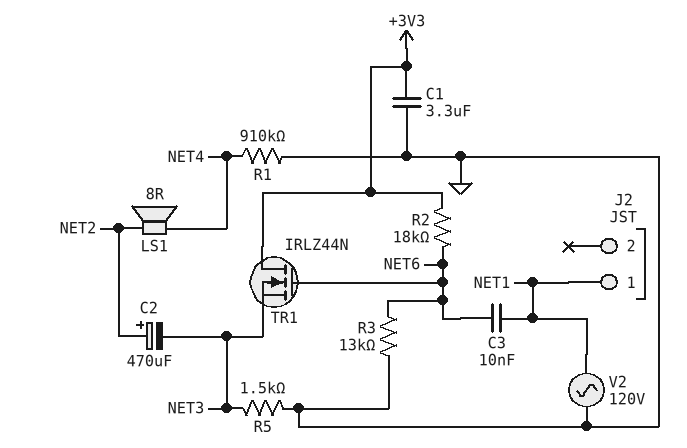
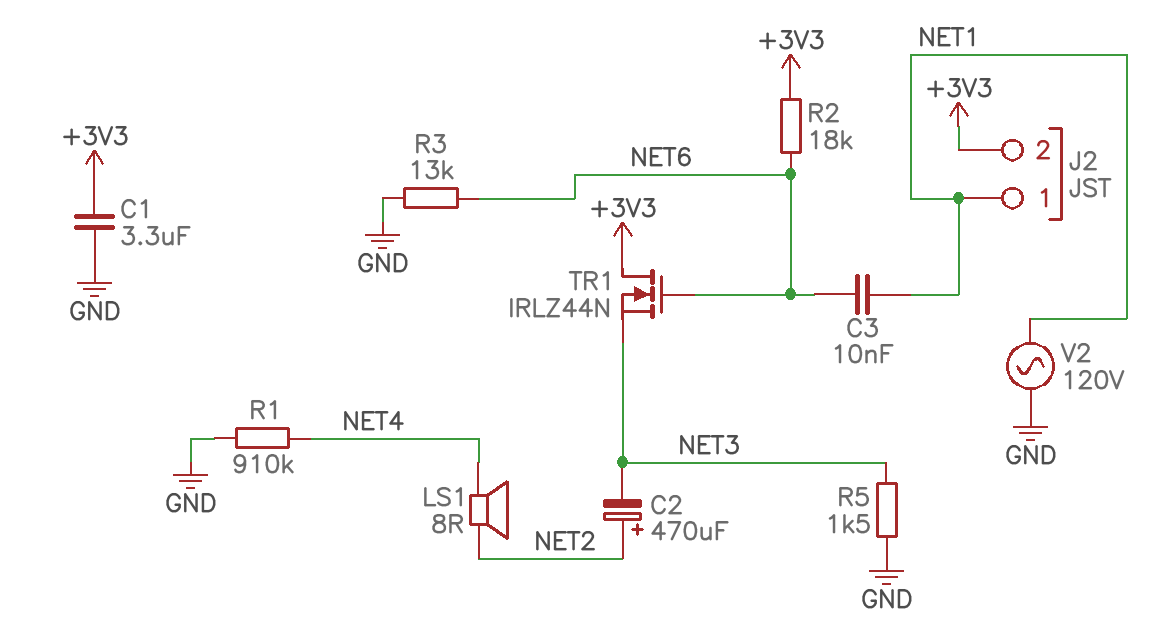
J2 pin 2: none -> +3V3

